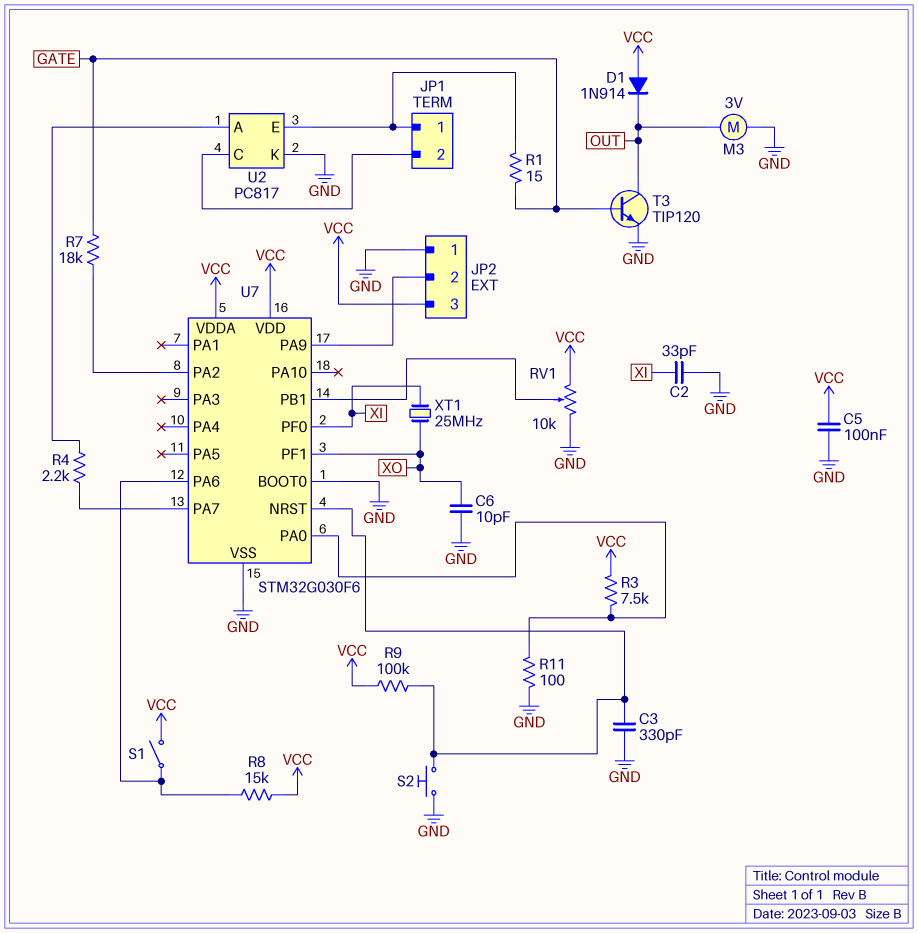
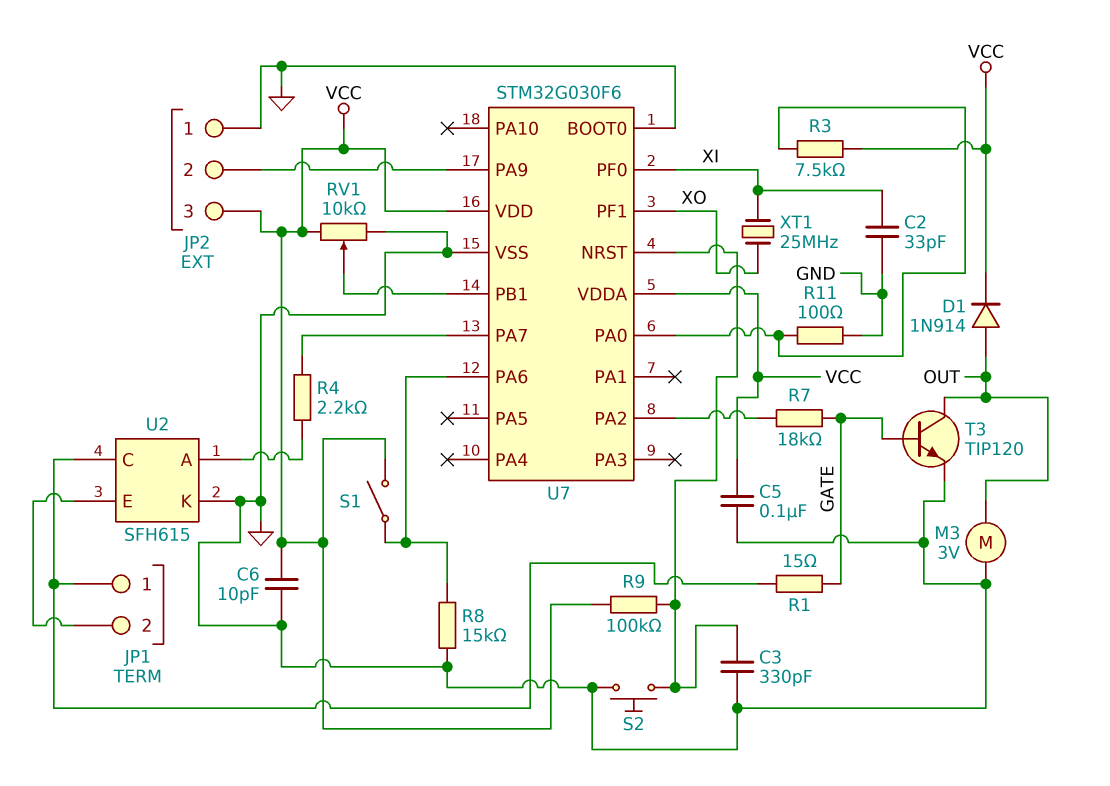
C6: 10pF (GND, XO) -> 10pF (GND, VCC)
D1: diode 1N914 (A VCC, K OUT) -> diode 1N914 (A OUT, K VCC)
R8: 15k (U7/PA6, VCC) -> 15k (GND, U7/PA6)
U2: PC817 -> SFH615
U2 pin C: JP1/2 -> JP1/1
U2 pin E: JP1/1 -> JP1/2

